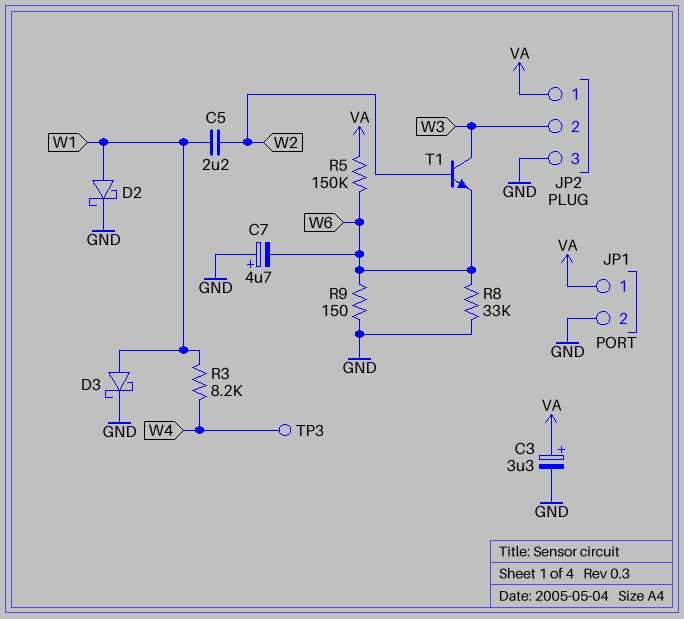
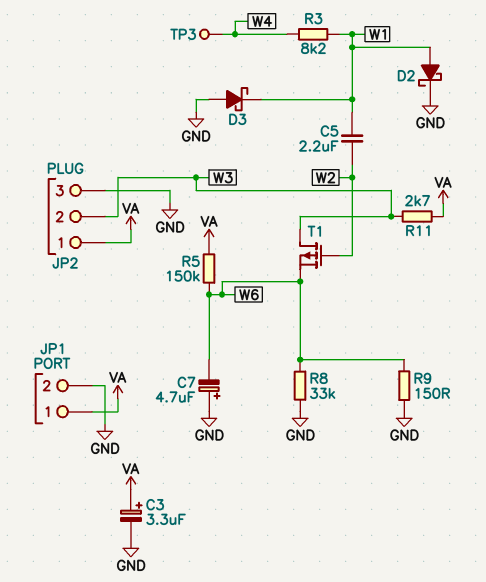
D3: schottky (A W1, K GND) -> schottky (A GND, K W1)
R11: none -> 2.7k (VA, W3)
T1: NPN (B W2, C W3, E W6) -> PMOS (G W2, D W3, S W6)

